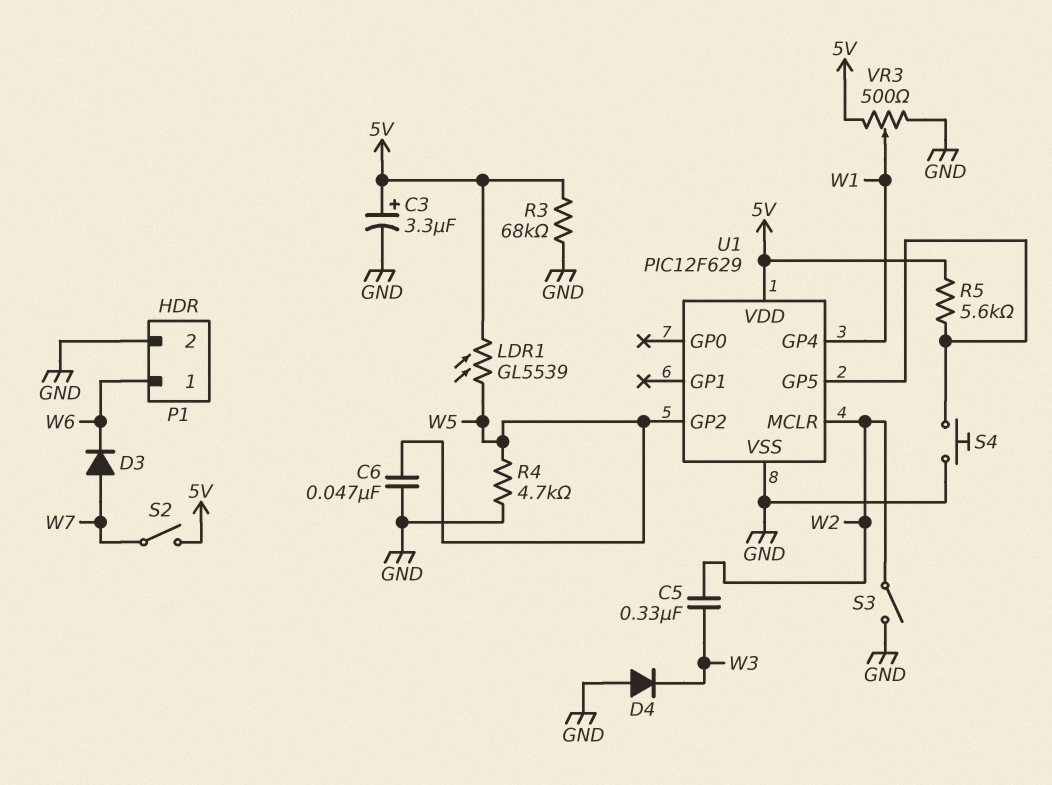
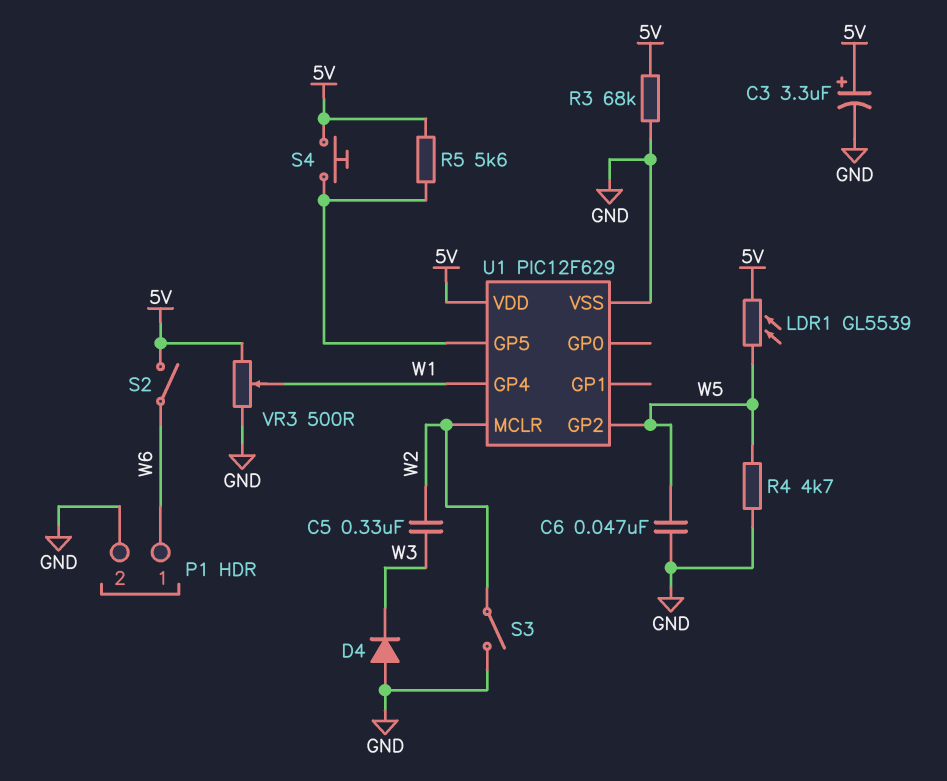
D3: diode (A W7, K W6) -> none
S2: switch (5V, W7) -> switch (5V, W6)
S4: button (GND, U1/GP5) -> button (5V, U1/GP5)

